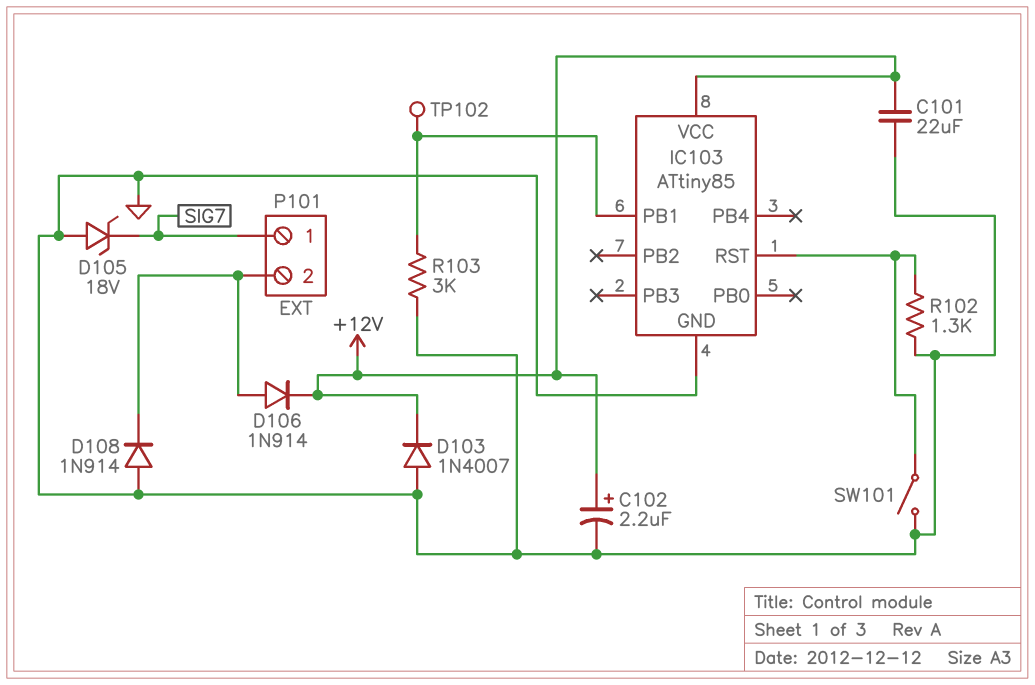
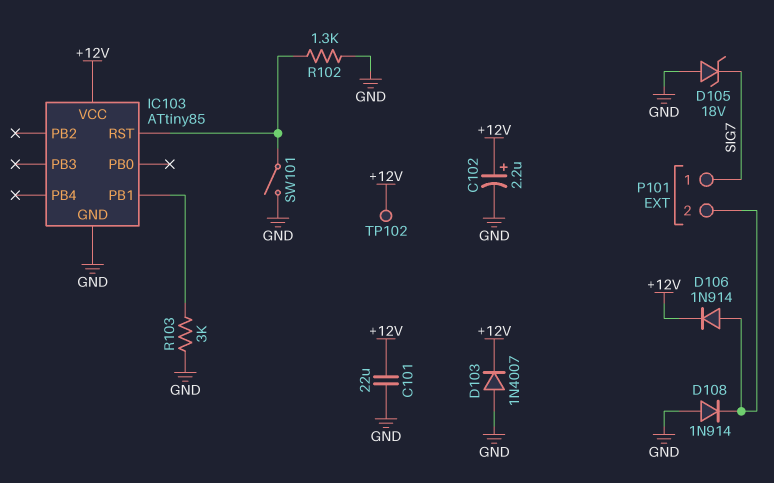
TP102: test point (IC103/PB1) -> test point (+12V)

